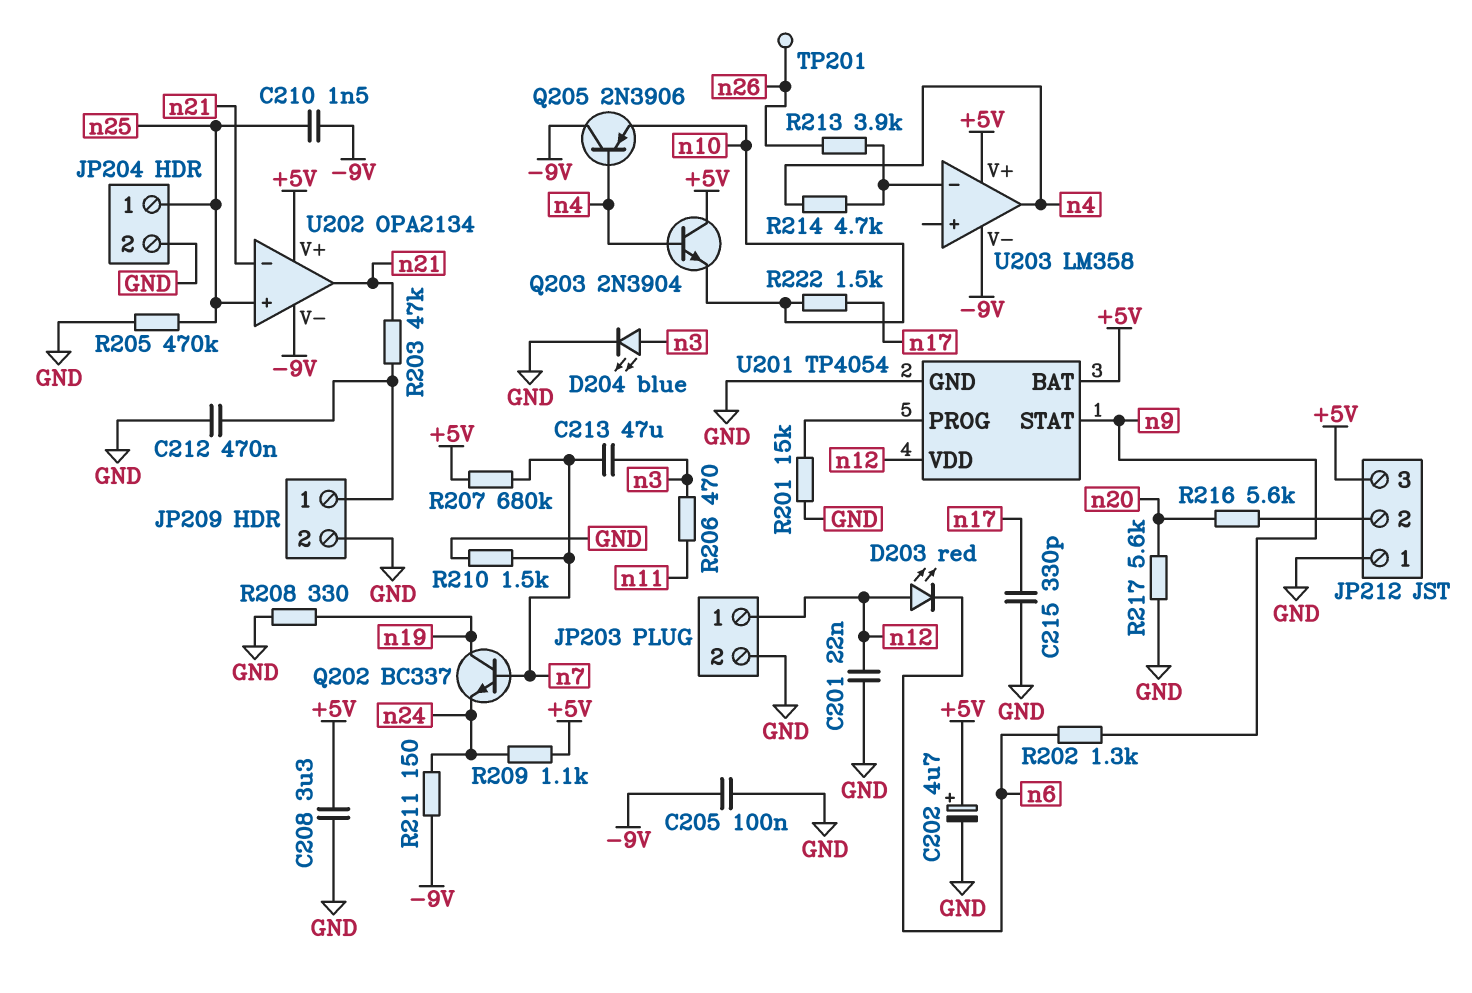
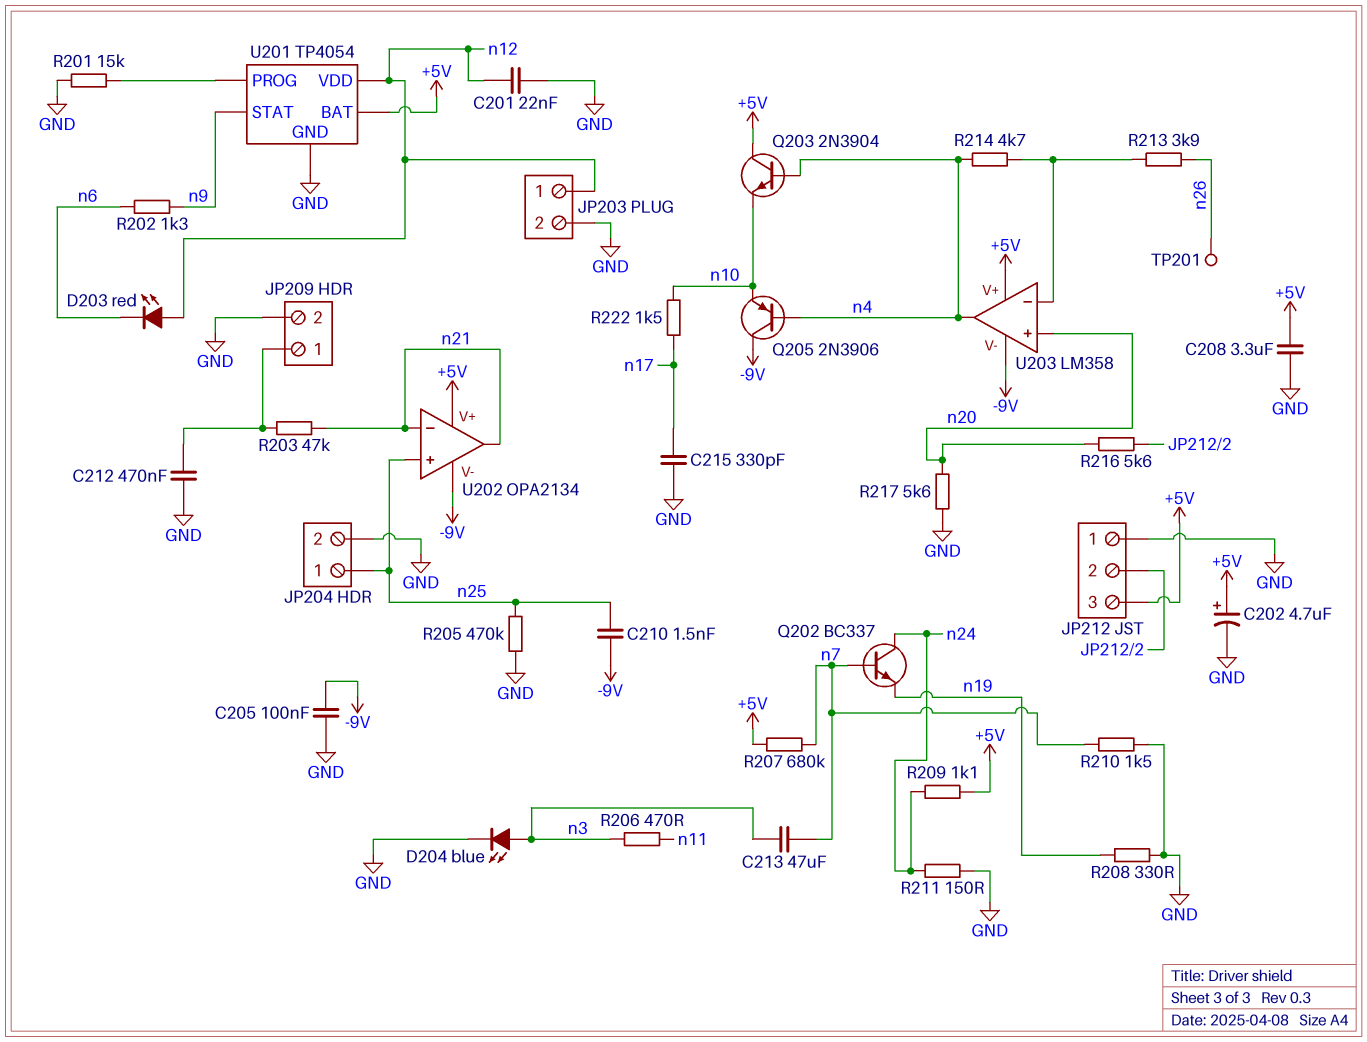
Q202: NPN BC337 (B n7, C n19, E n24) -> NPN BC337 (B n7, C n24, E n19)
R211: 150 (-9V, n24) -> 150 (GND, n24)
U203 pin in+: none -> n20

